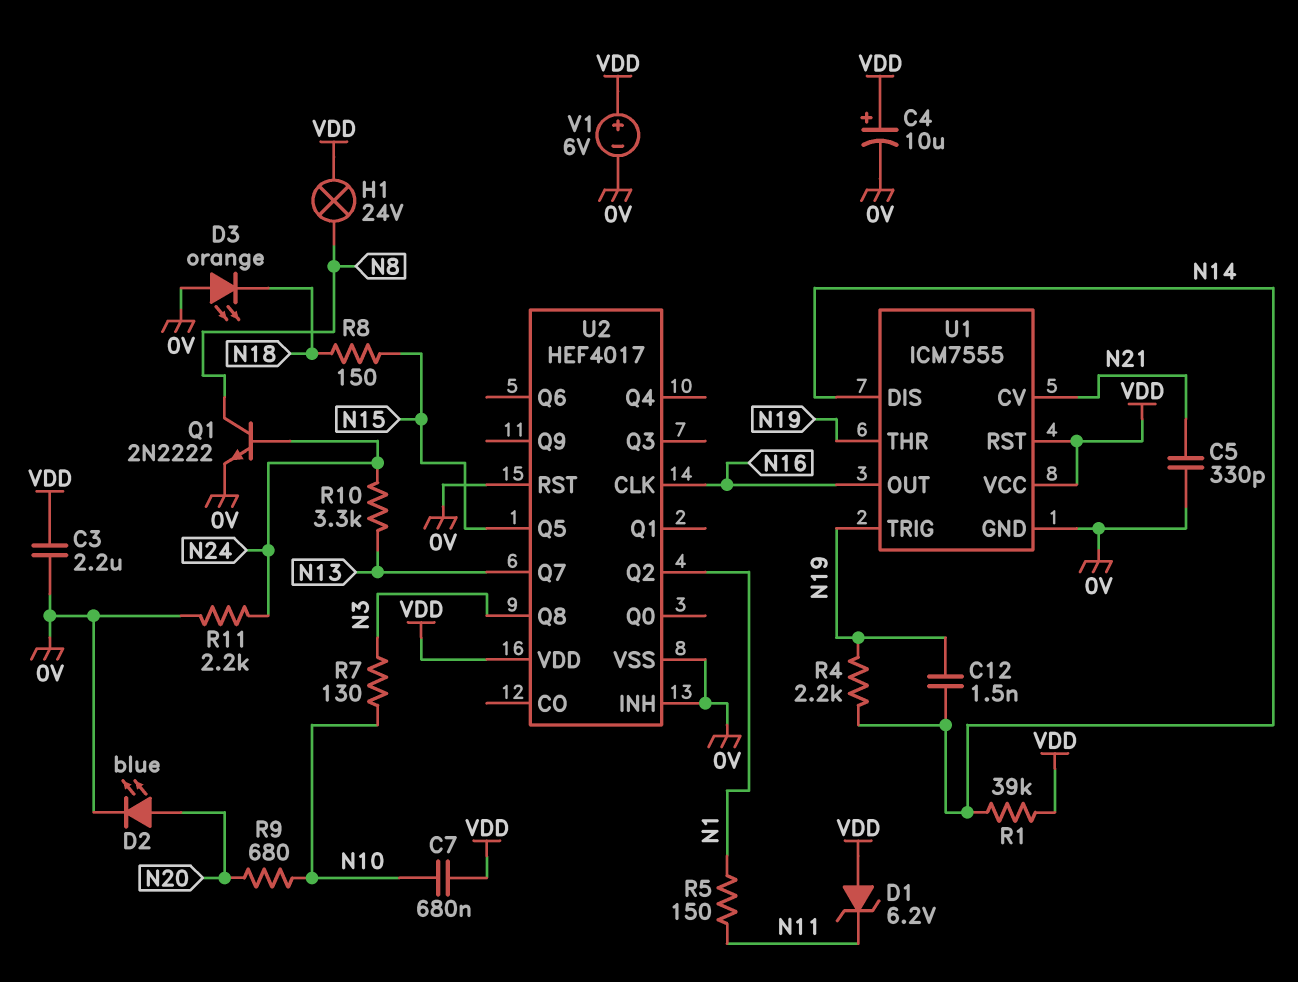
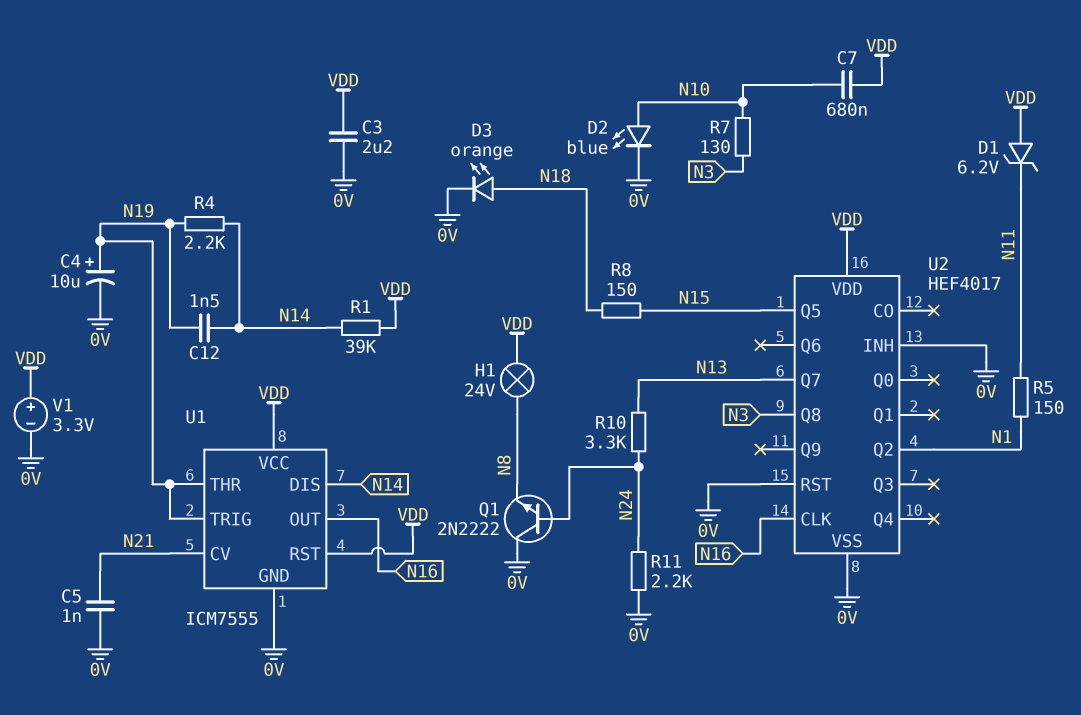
C4: 10uF (plus VDD, minus 0V) -> 10uF (plus N19, minus 0V)
C5: 330pF (0V, N21) -> 1nF (0V, N21)
D2: LED blue (A N20, K 0V) -> LED blue (A N10, K 0V)
D3: LED orange (A 0V, K N18) -> LED orange (A N18, K 0V)
Q1: NPN 2N2222 (B N24, C N8, E 0V) -> NPN 2N2222 (B N24, C 0V, E N8)
R9: 680 (N10, N20) -> none
V1: 6V (plus VDD, minus 0V) -> 3.3V (plus VDD, minus 0V)

